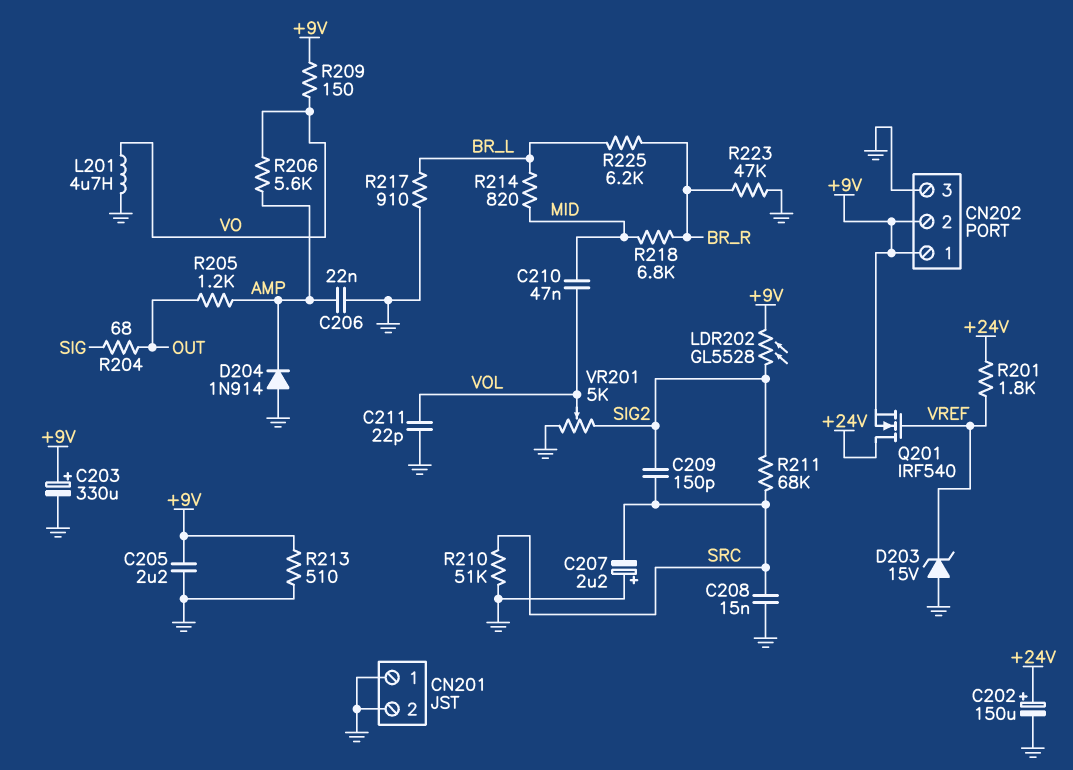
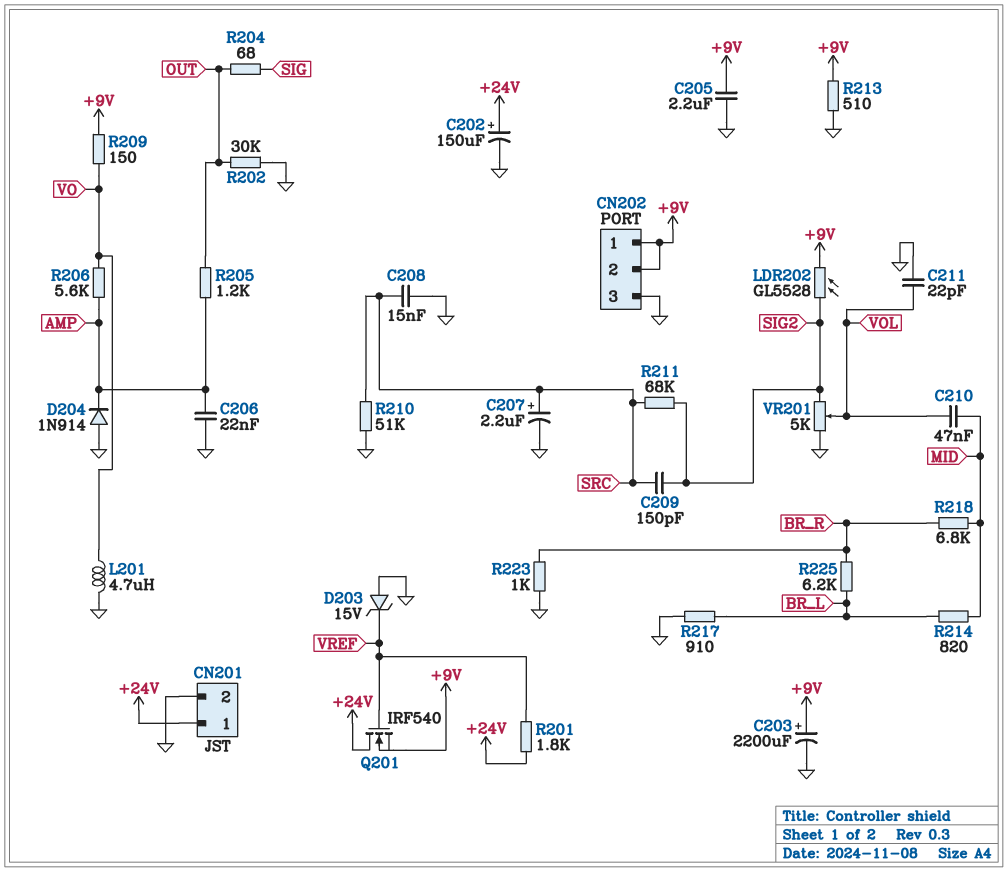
C203: 330uF (plus +9V, minus GND) -> 2200uF (plus +9V, minus GND)
C207: 2.2uF (plus GND, minus SRC) -> 2.2uF (plus SRC, minus GND)
CN201 pin 1: GND -> +24V
R202: none -> 30k (GND, OUT)
R223: 47k (BR_R, GND) -> 1k (BR_R, GND)

